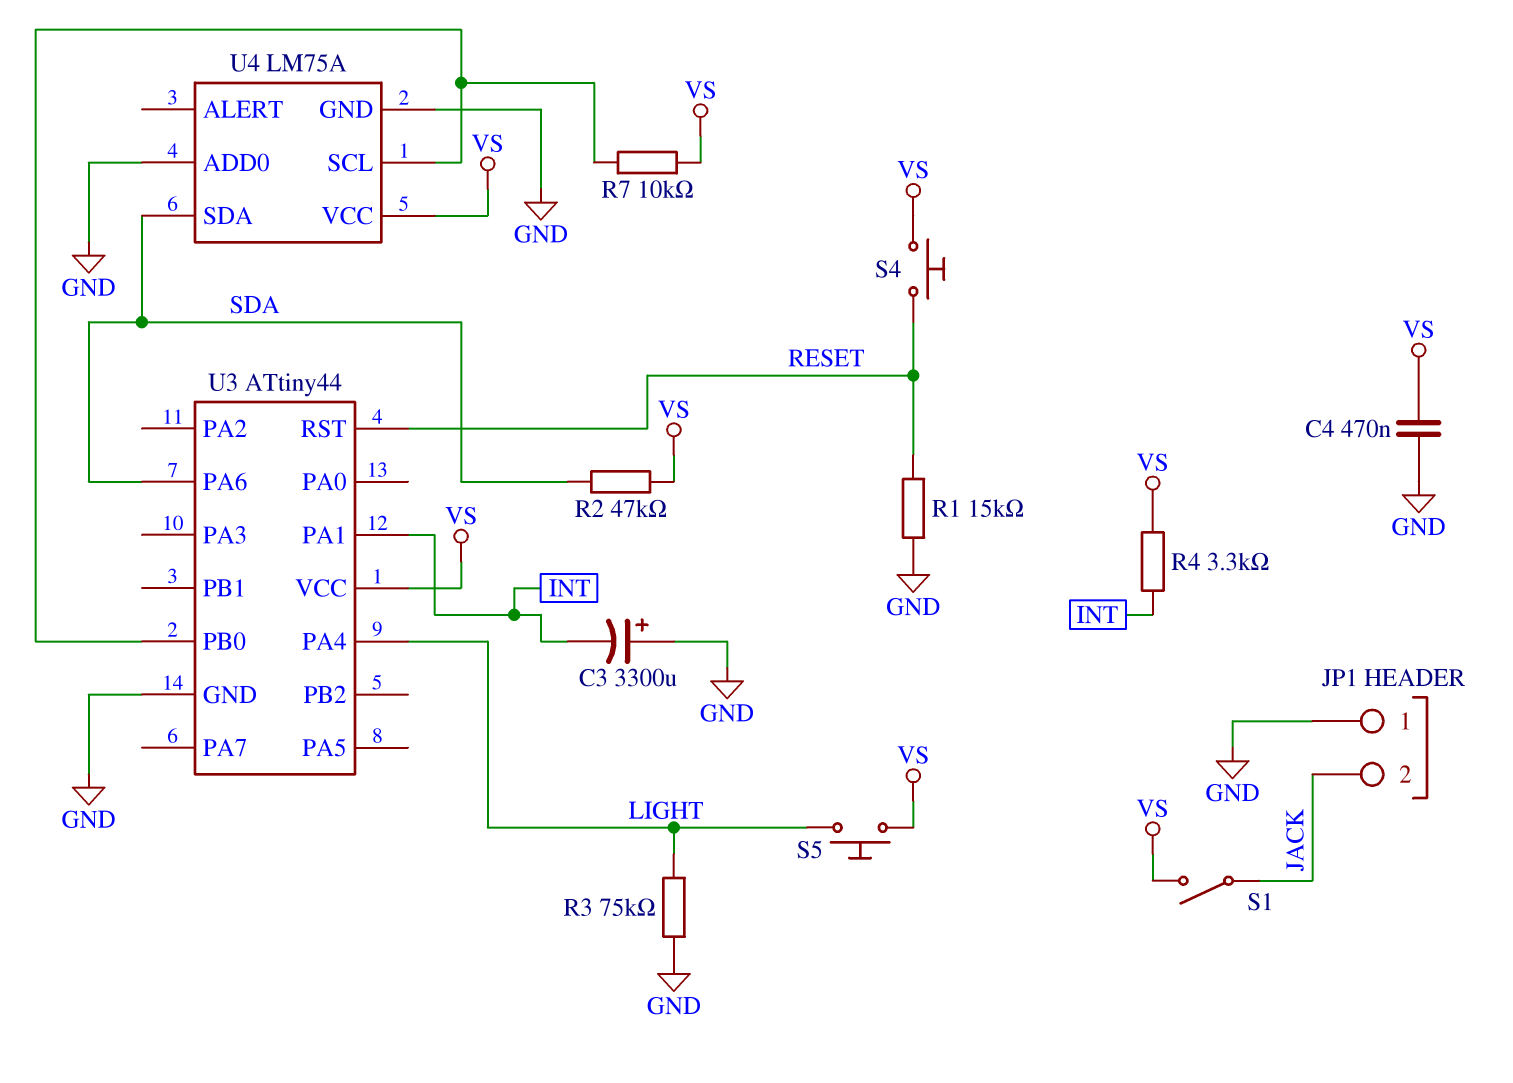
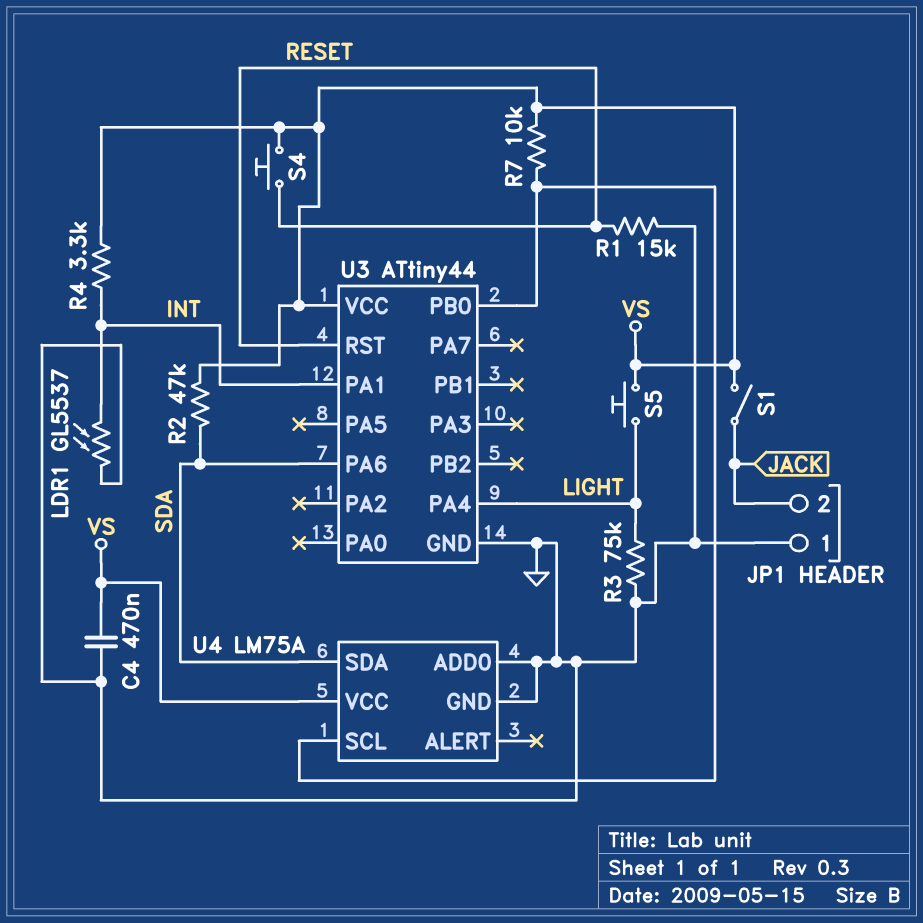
C3: 3300uF (plus GND, minus INT) -> none
LDR1: none -> GL5537 (GND, INT)

